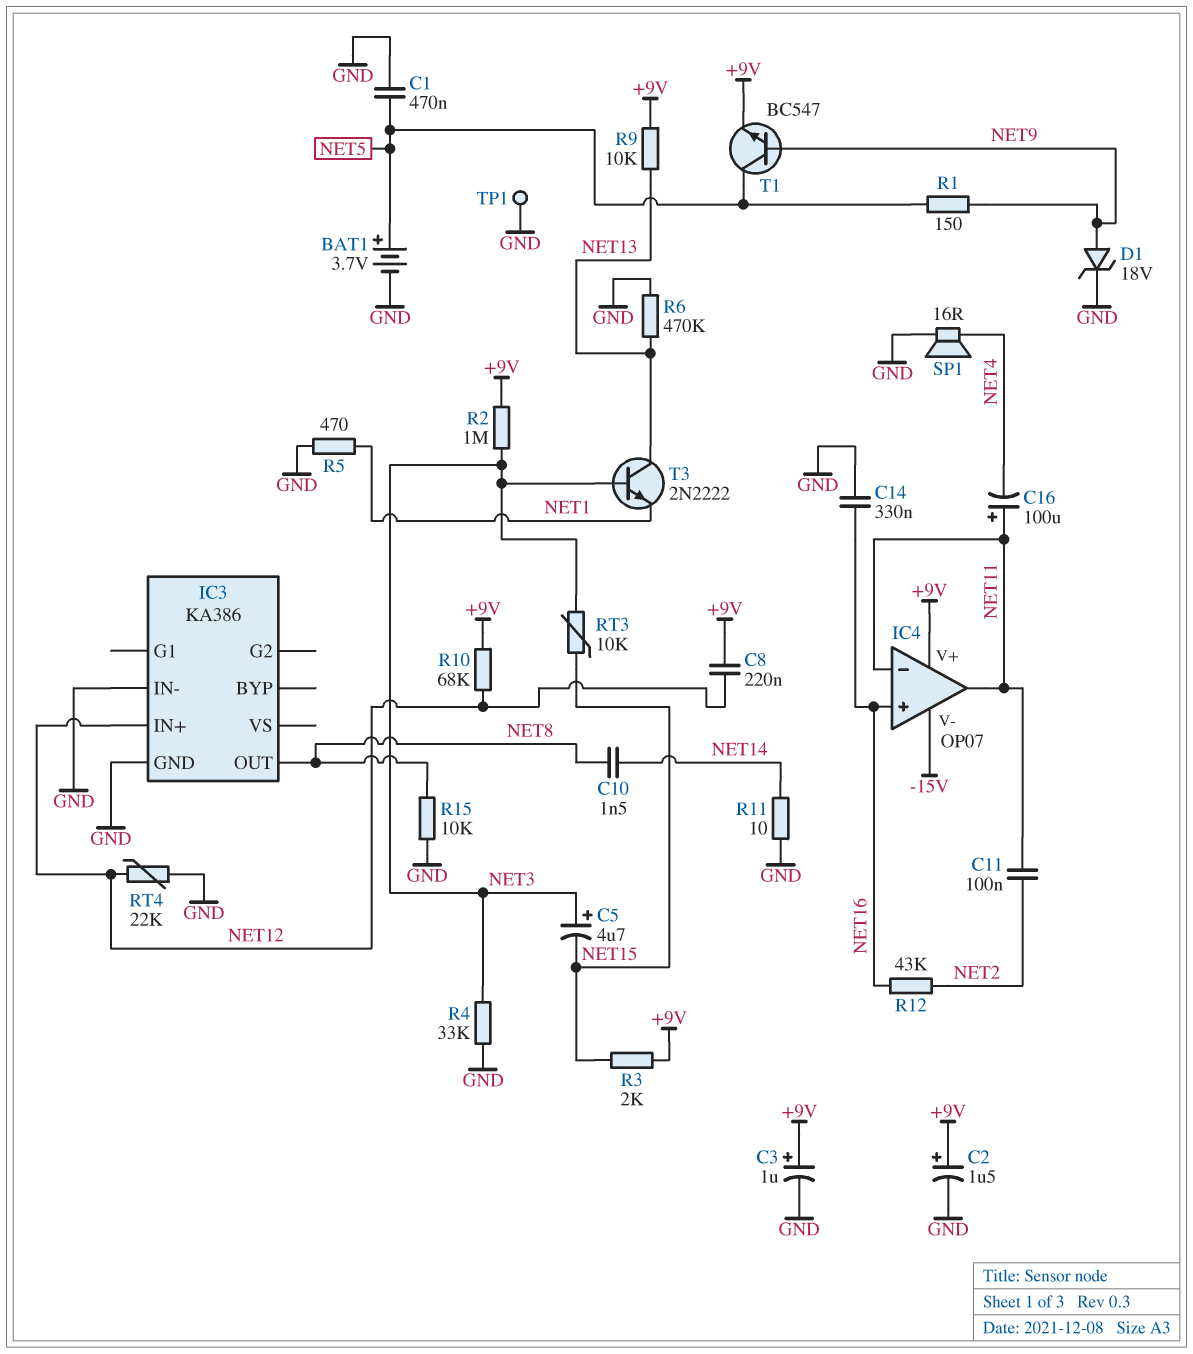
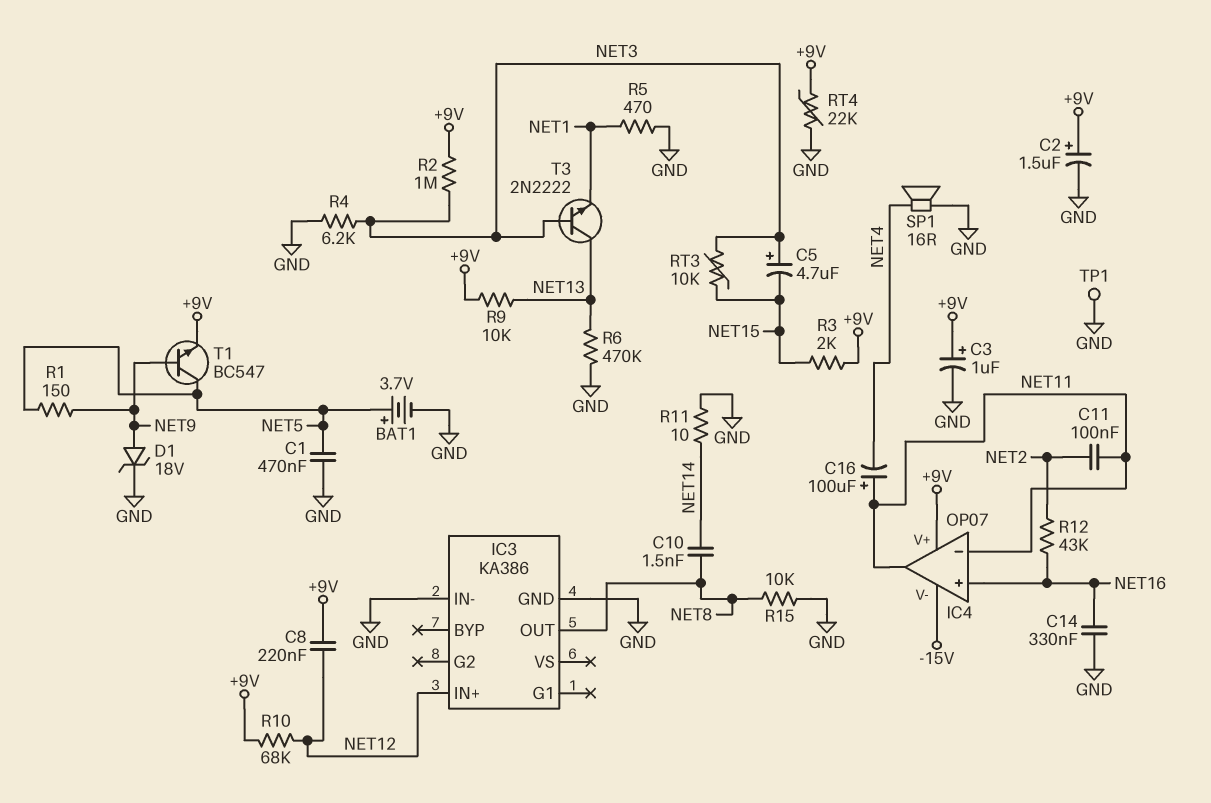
R4: 33k (GND, NET3) -> 6.2k (GND, NET3)
RT4: 22k (GND, NET12) -> 22k (+9V, GND)

